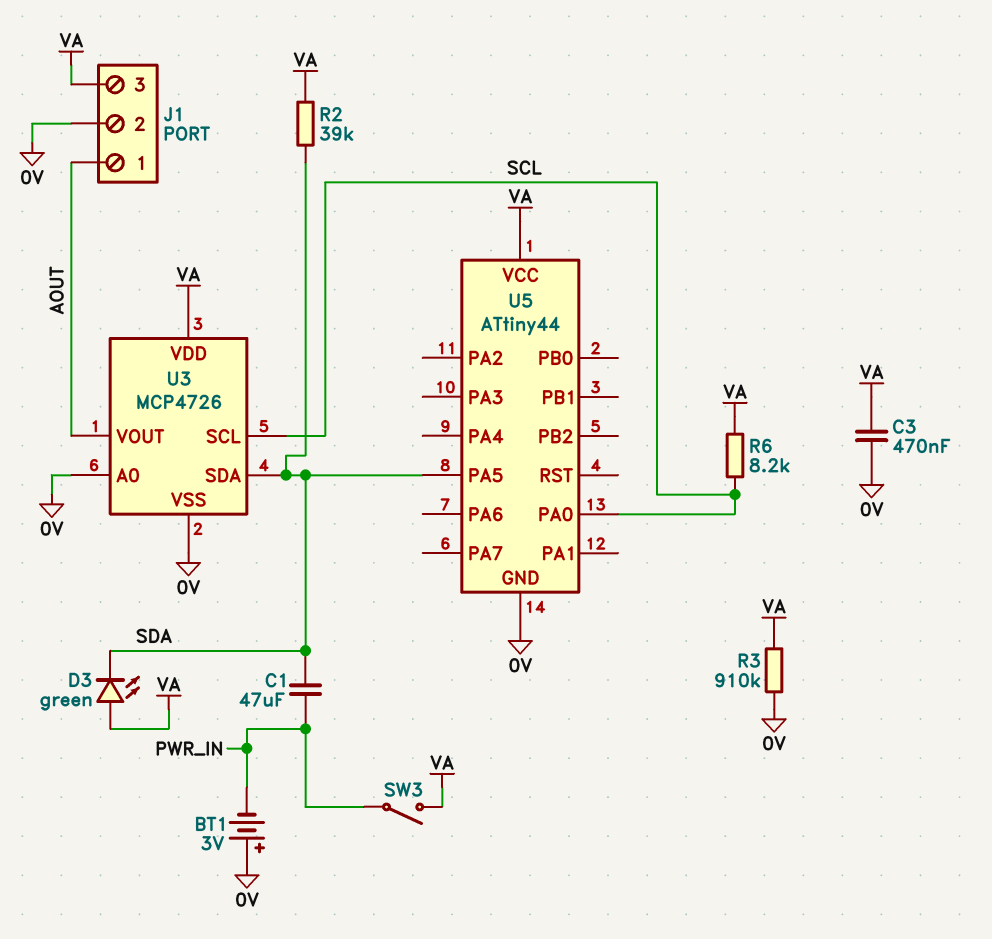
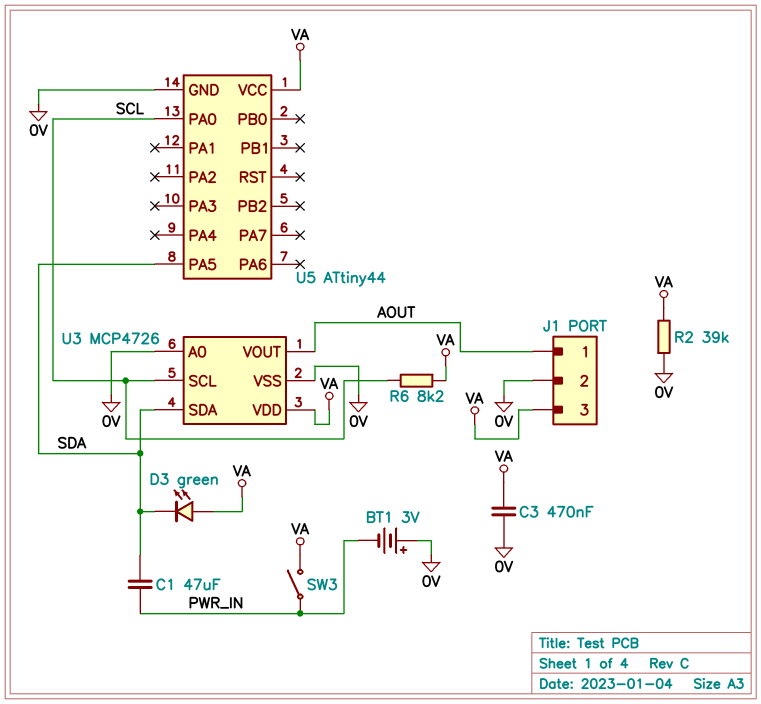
R2: 39k (SDA, VA) -> 39k (0V, VA)
R3: 910k (0V, VA) -> none

